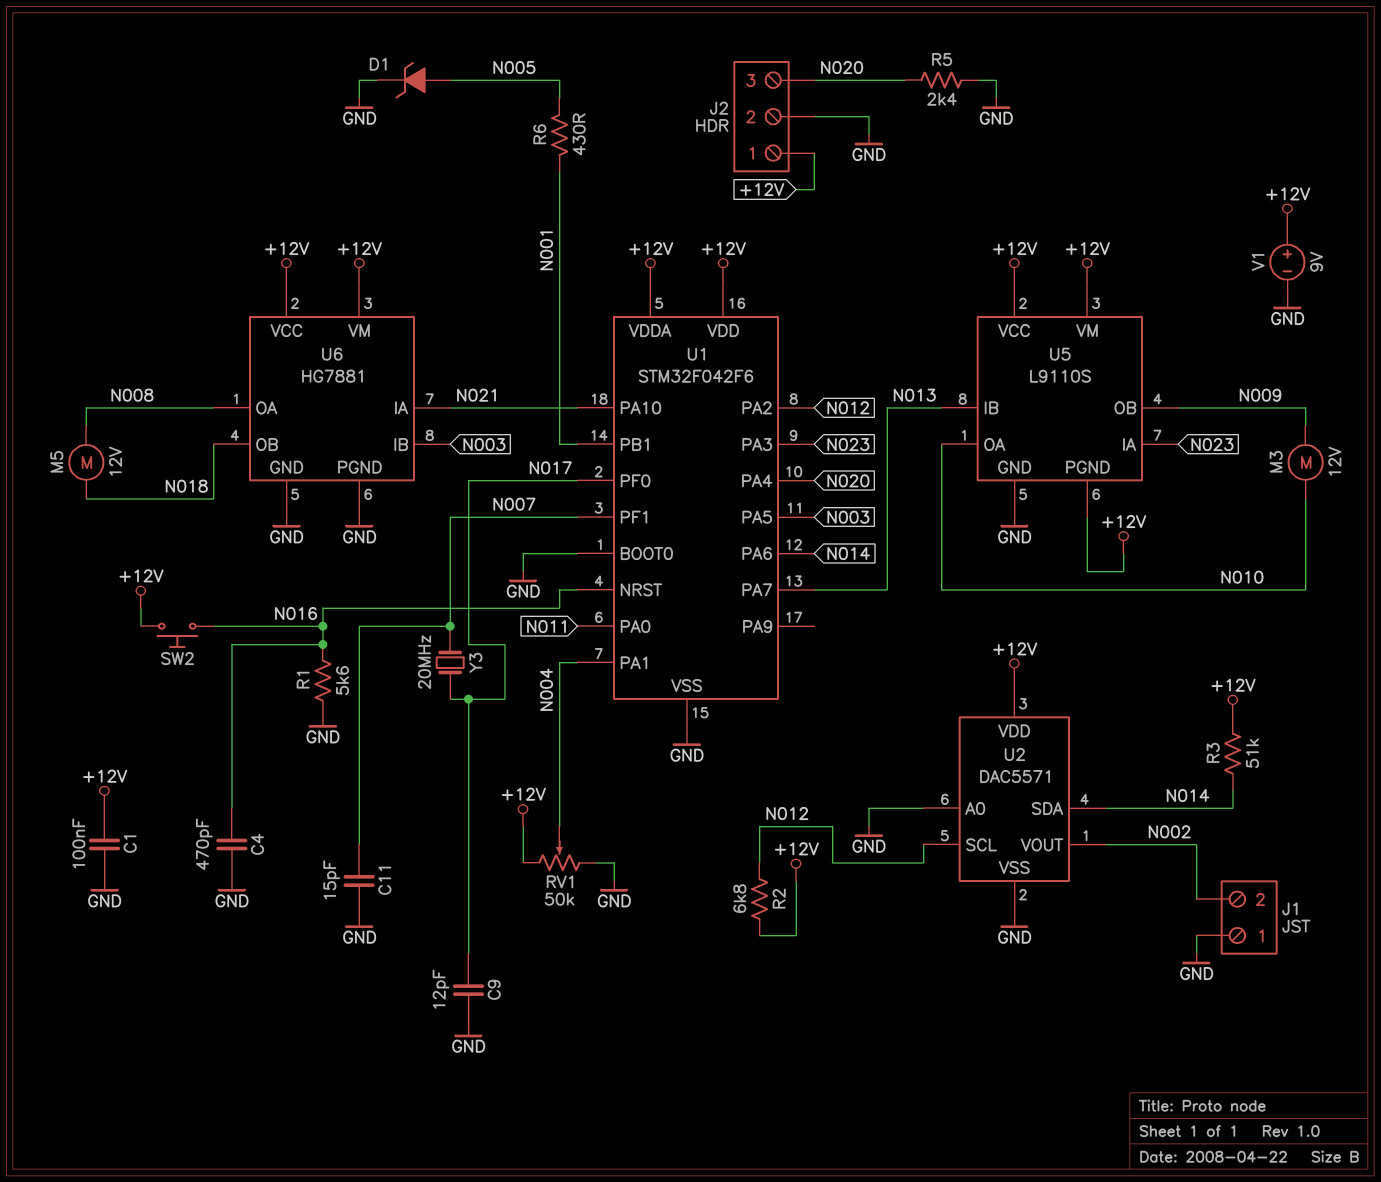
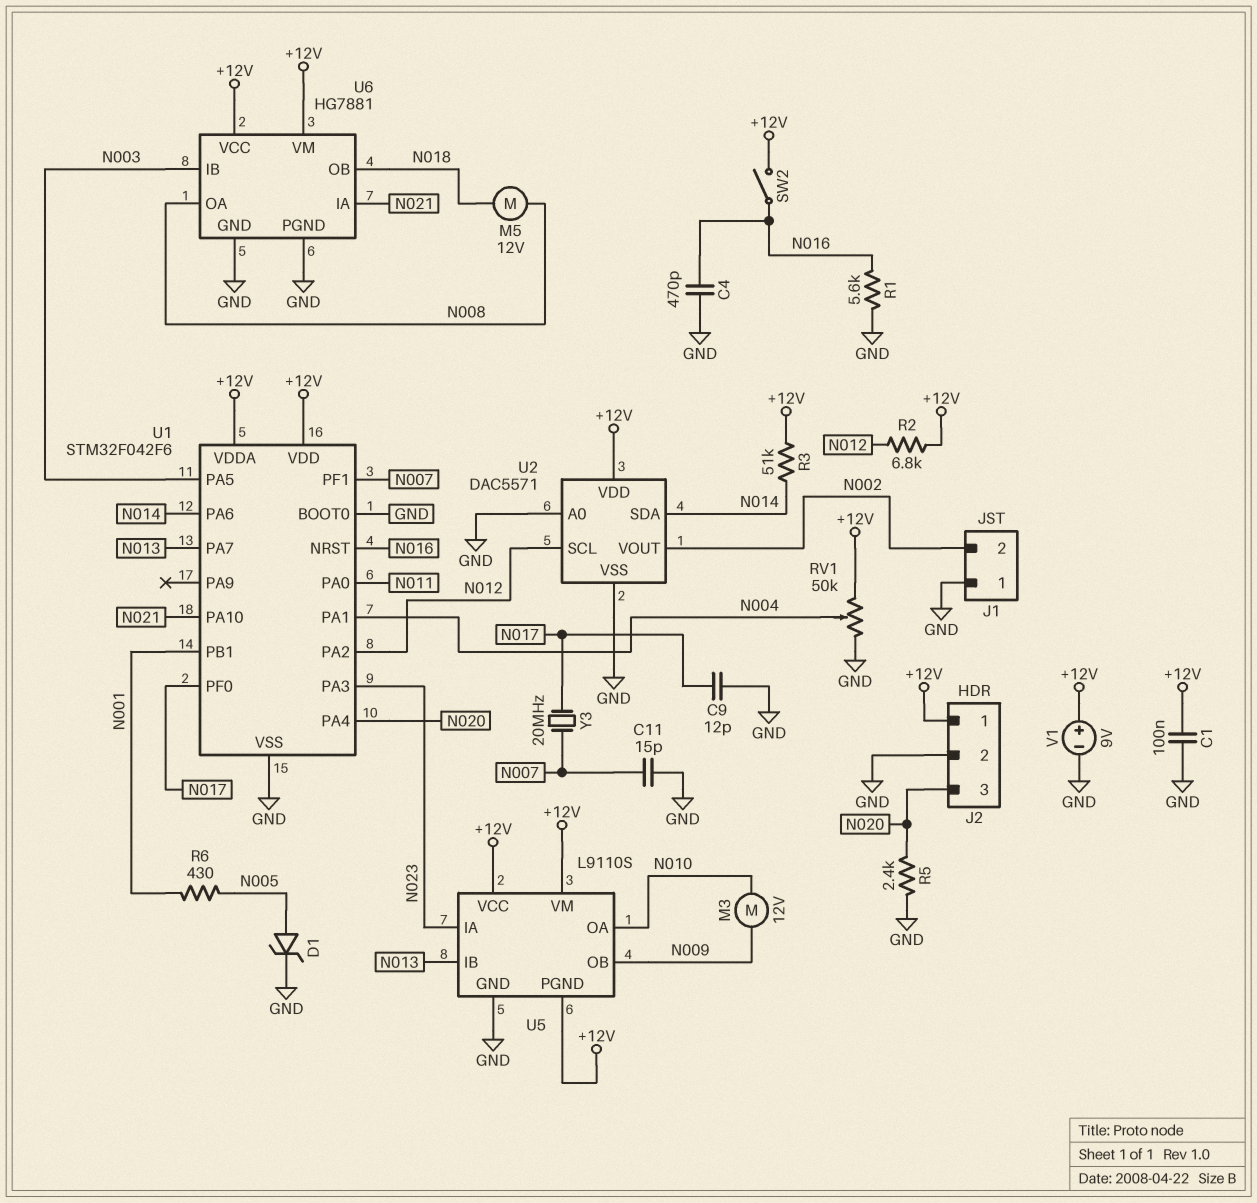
SW2: button (+12V, N016) -> switch (+12V, N016)

